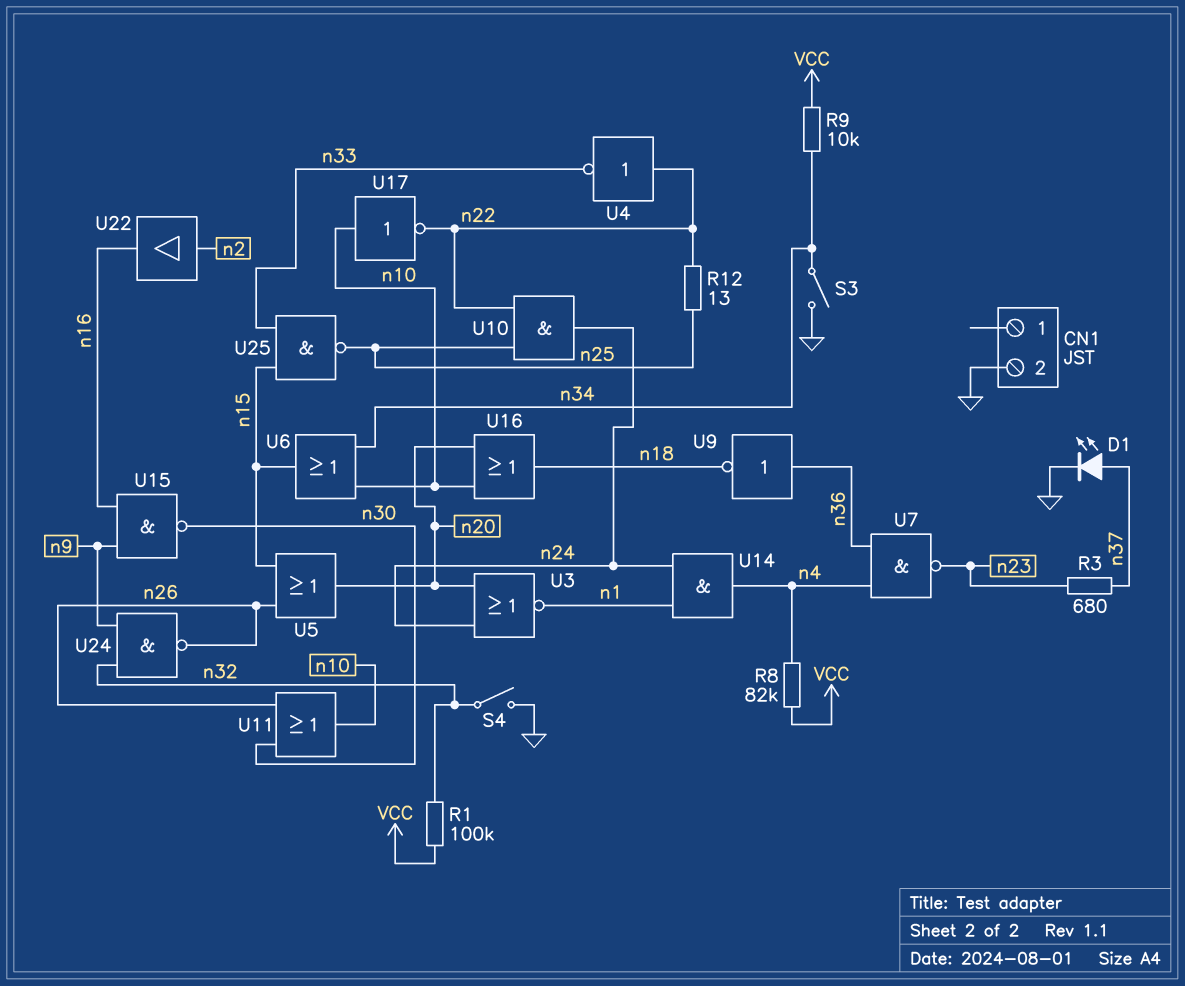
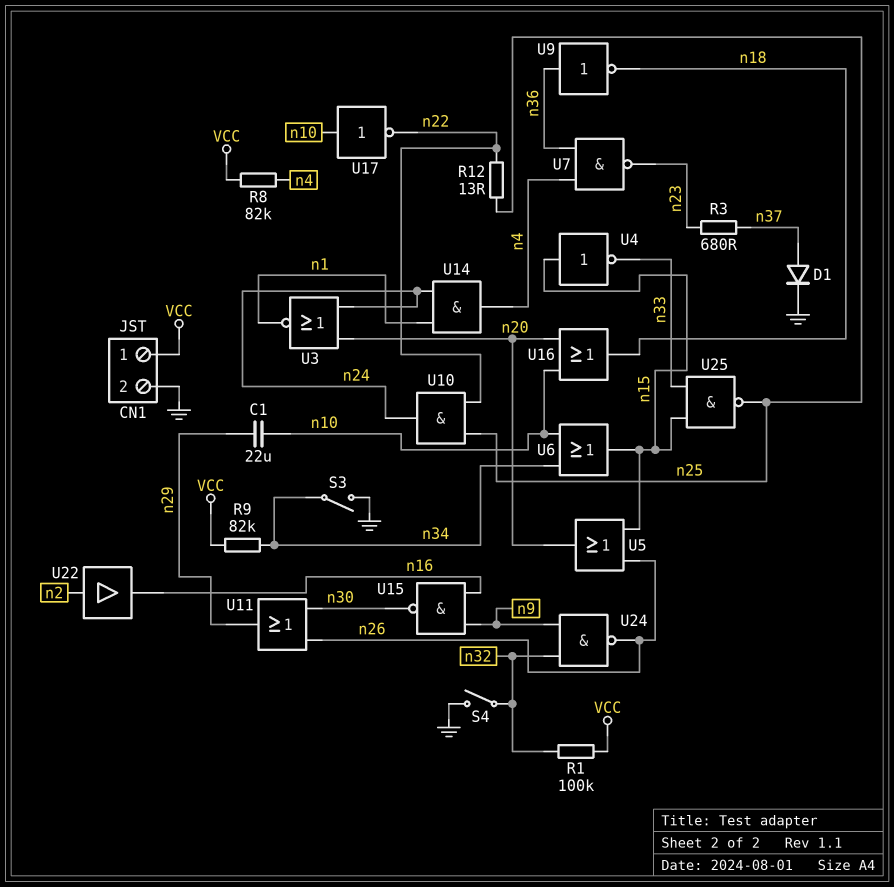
C1: none -> 22uF (n10, n29)
CN1 pin 1: none -> VCC
D1: LED (A n37, K GND) -> diode (A n37, K GND)
R9: 10k (VCC, n34) -> 82k (VCC, n34)
U4: NOT (in n22, out n33) -> NOT (in n15, out n33)
U11: OR (in n26, in n30, out n10) -> OR (in n26, in n30, out n29)

